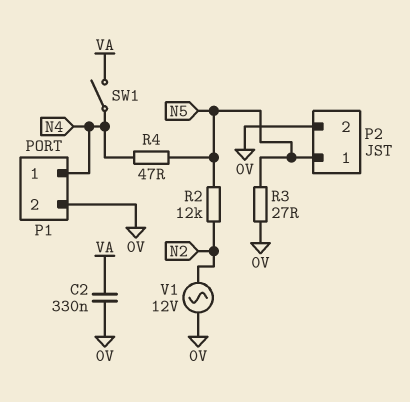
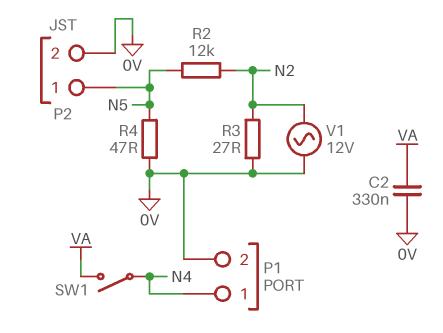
R3: 27 (0V, N5) -> 27 (0V, N2)
R4: 47 (N4, N5) -> 47 (0V, N5)

